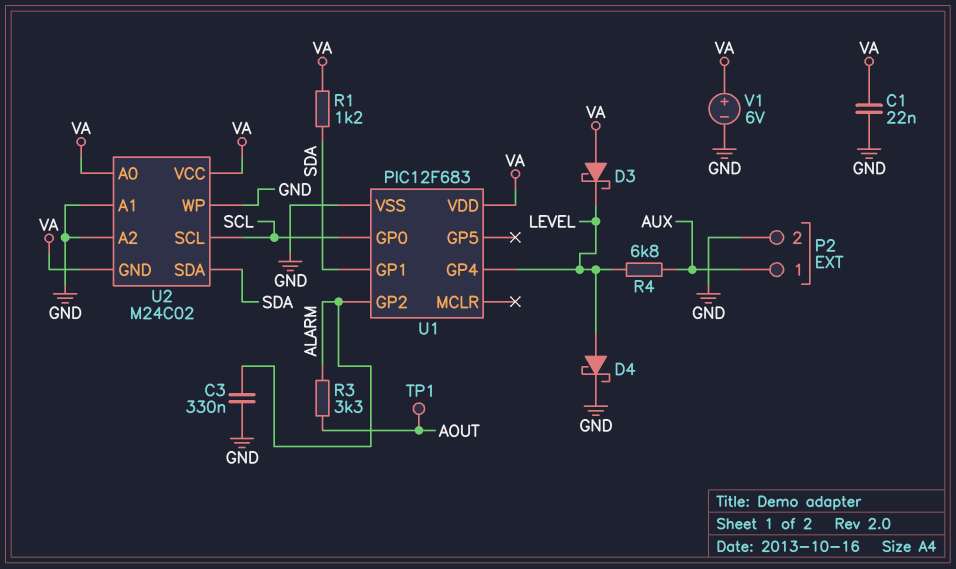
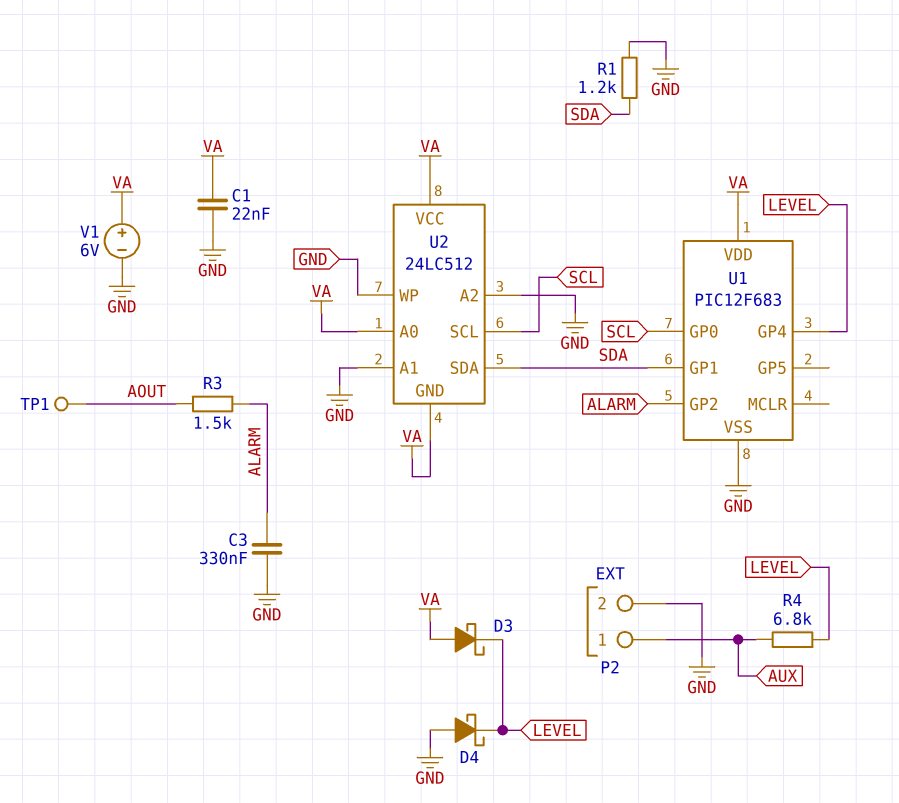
D4: schottky (A LEVEL, K GND) -> schottky (A GND, K LEVEL)
R1: 1.2k (SDA, VA) -> 1.2k (GND, SDA)
R3: 3.3k (ALARM, AOUT) -> 1.5k (ALARM, AOUT)
U2: M24C02 -> 24LC512

